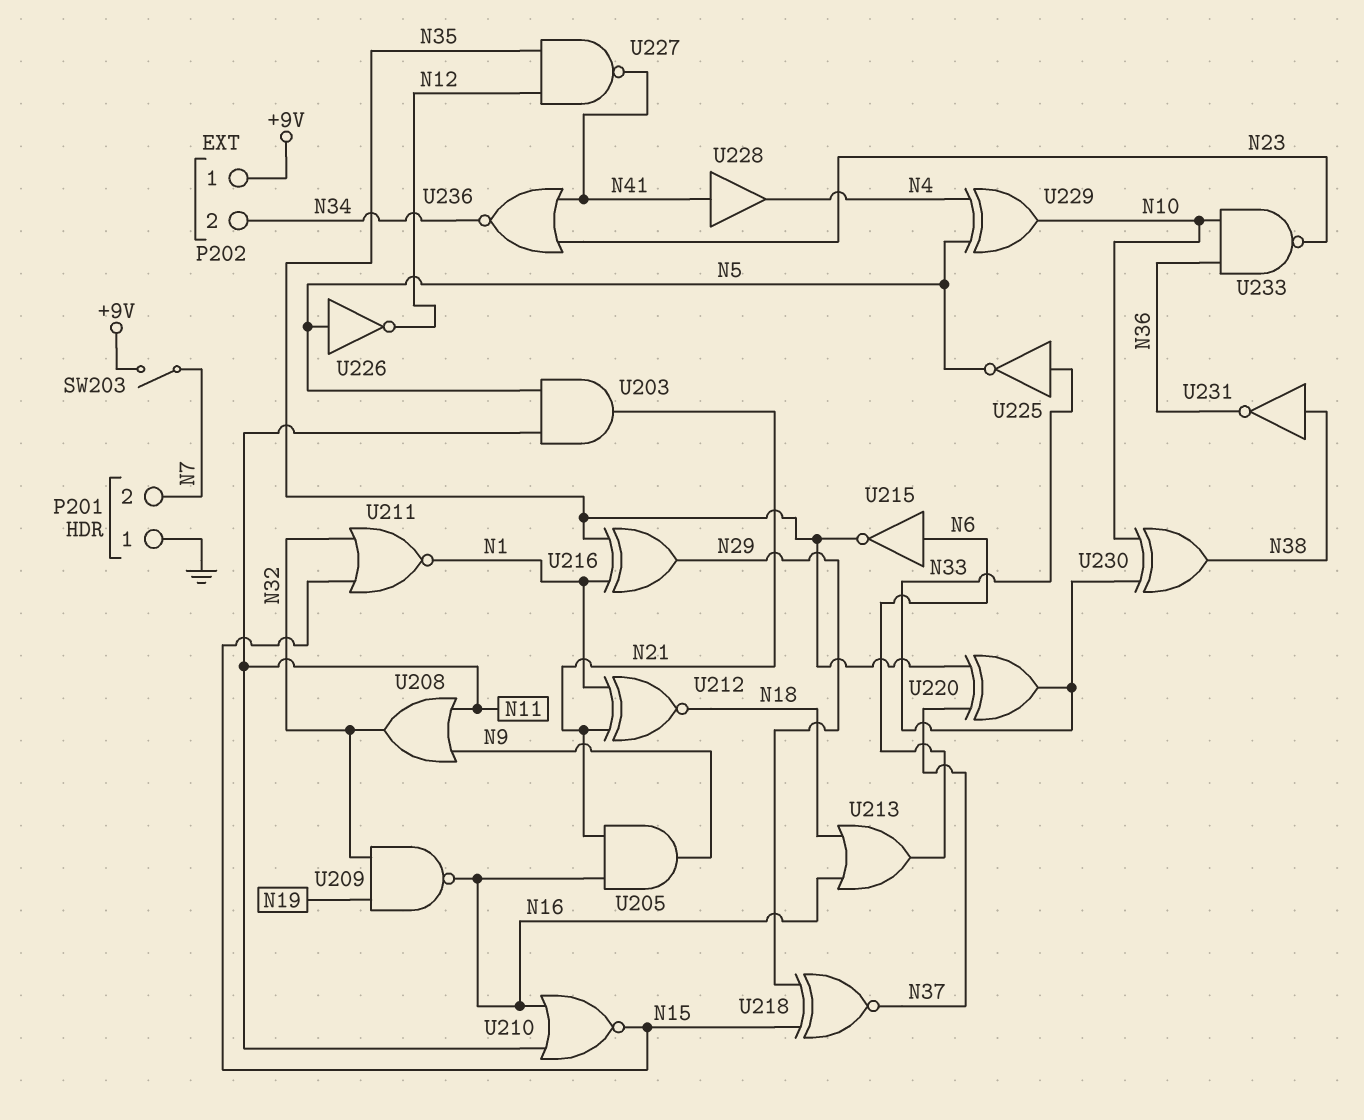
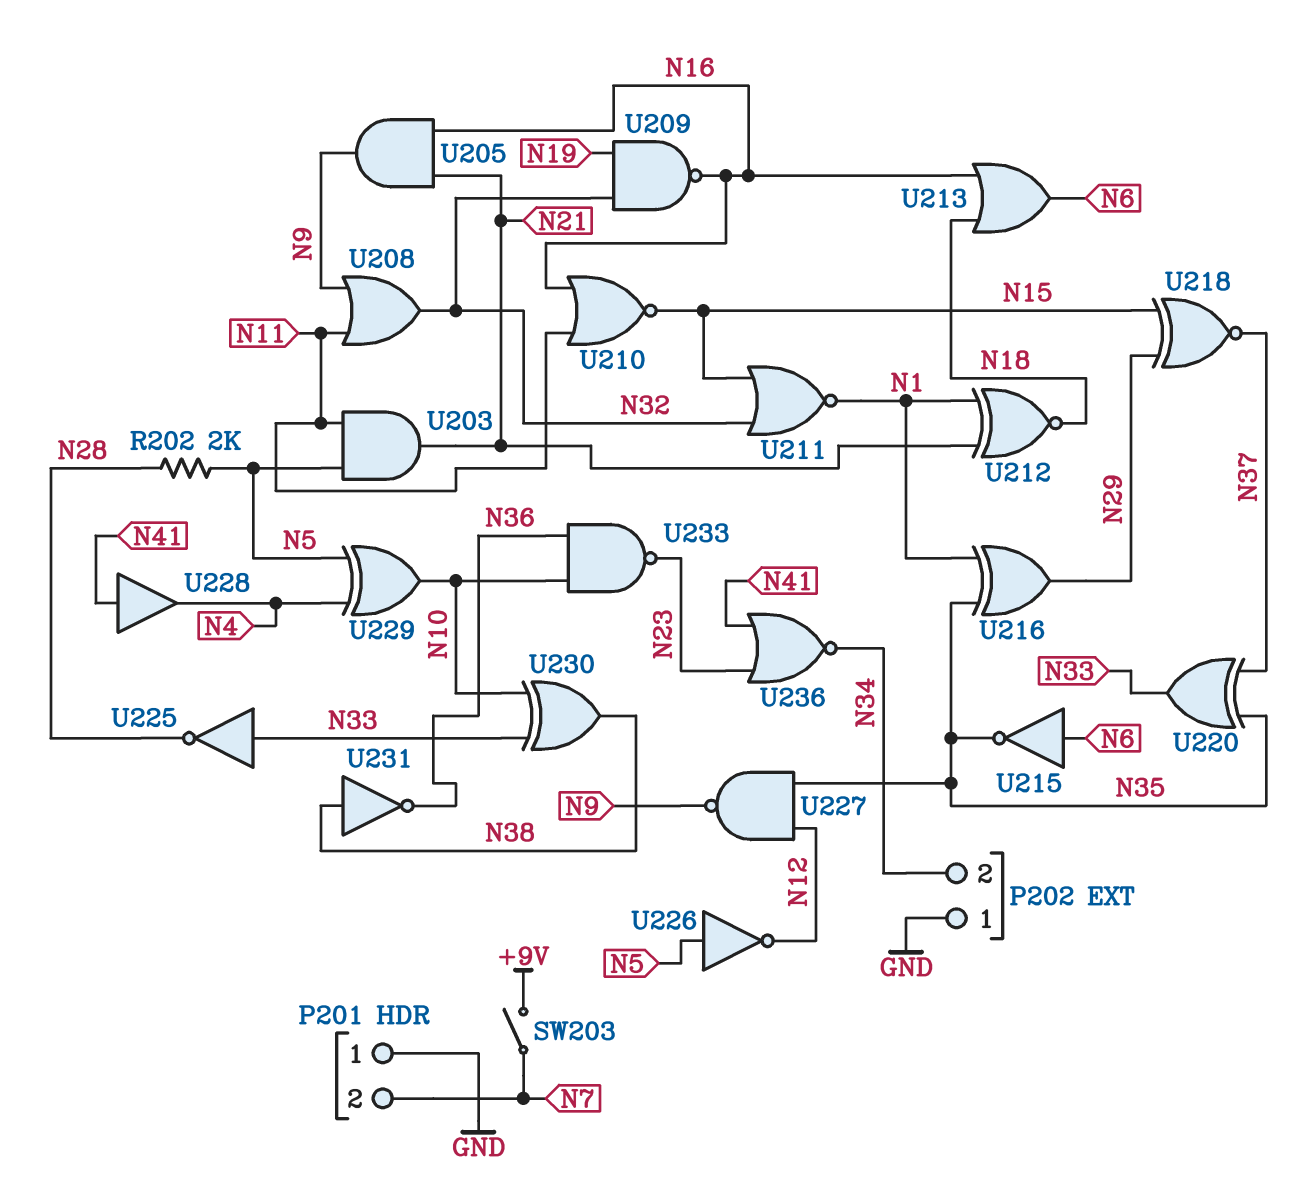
P202 pin 1: +9V -> GND
R202: none -> 2k (N5, N28)
U225: NOT (in N33, out N5) -> NOT (in N33, out N28)
U227: NAND (in N12, in N35, out N41) -> NAND (in N12, in N35, out N9)

